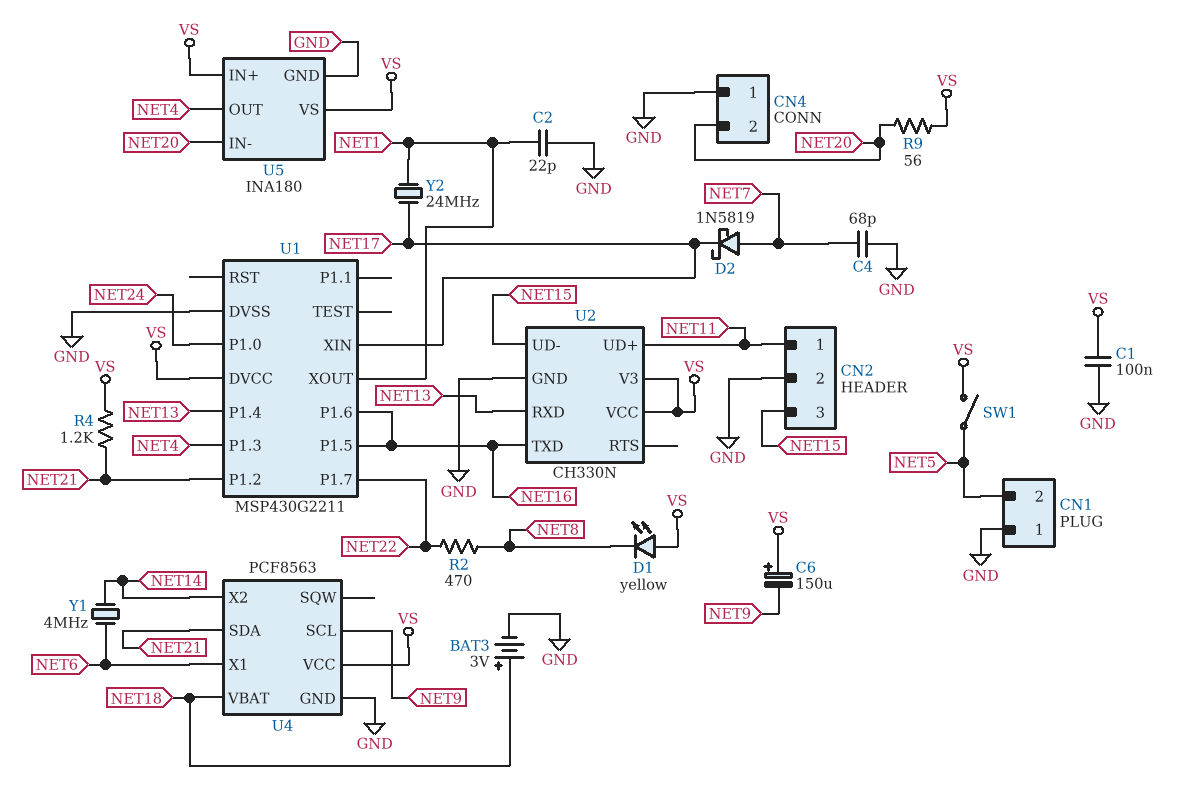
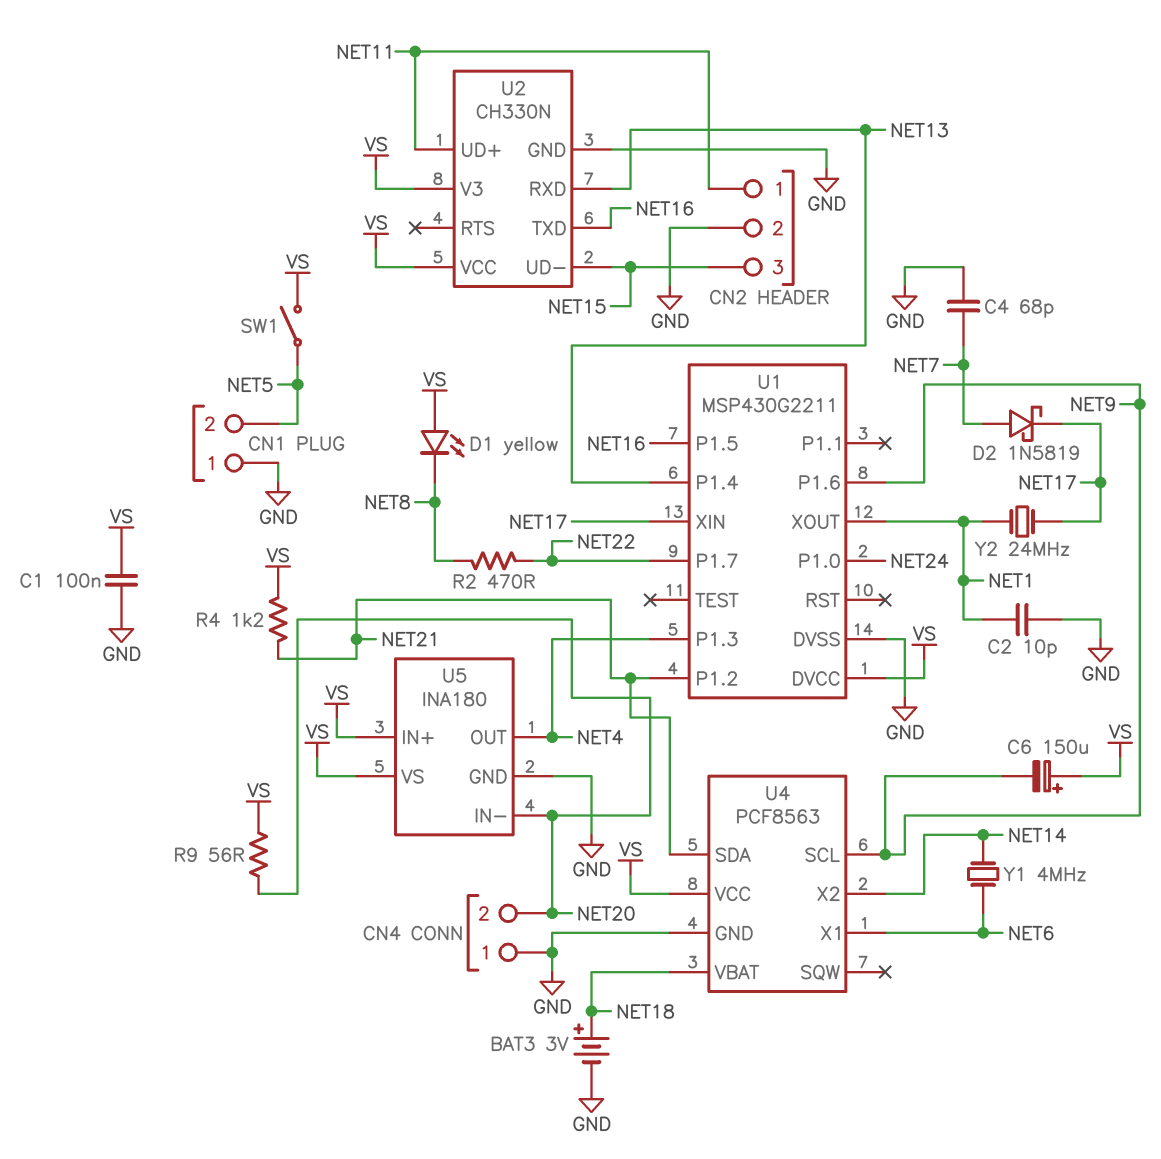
C2: 22pF (GND, NET1) -> 10pF (GND, NET1)
U1 pin P1.6: NET16 -> NET9

